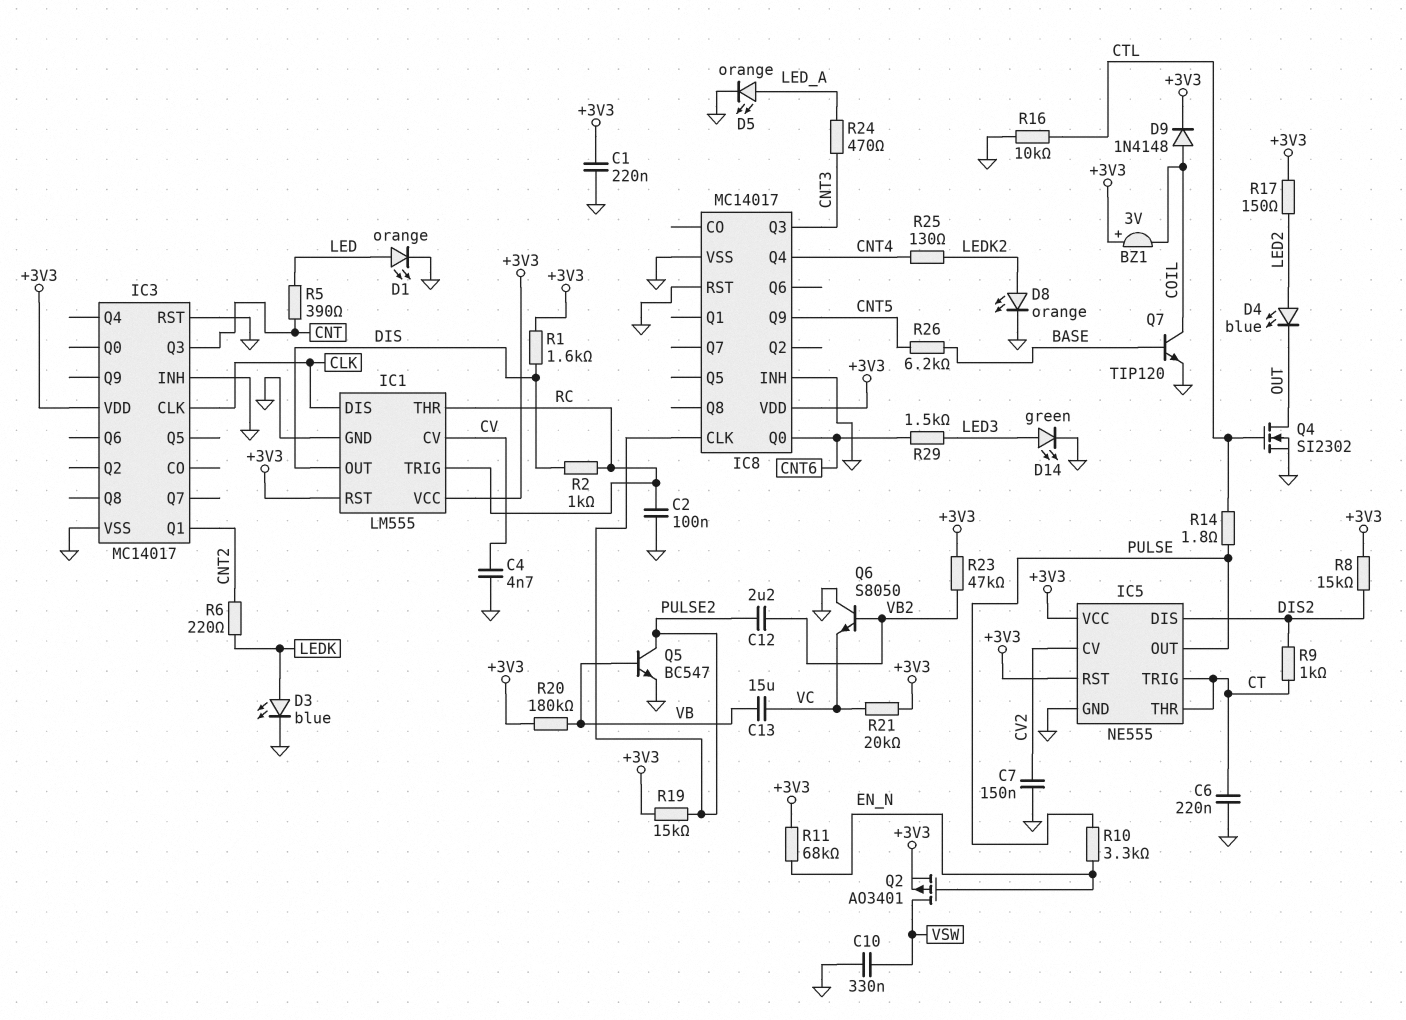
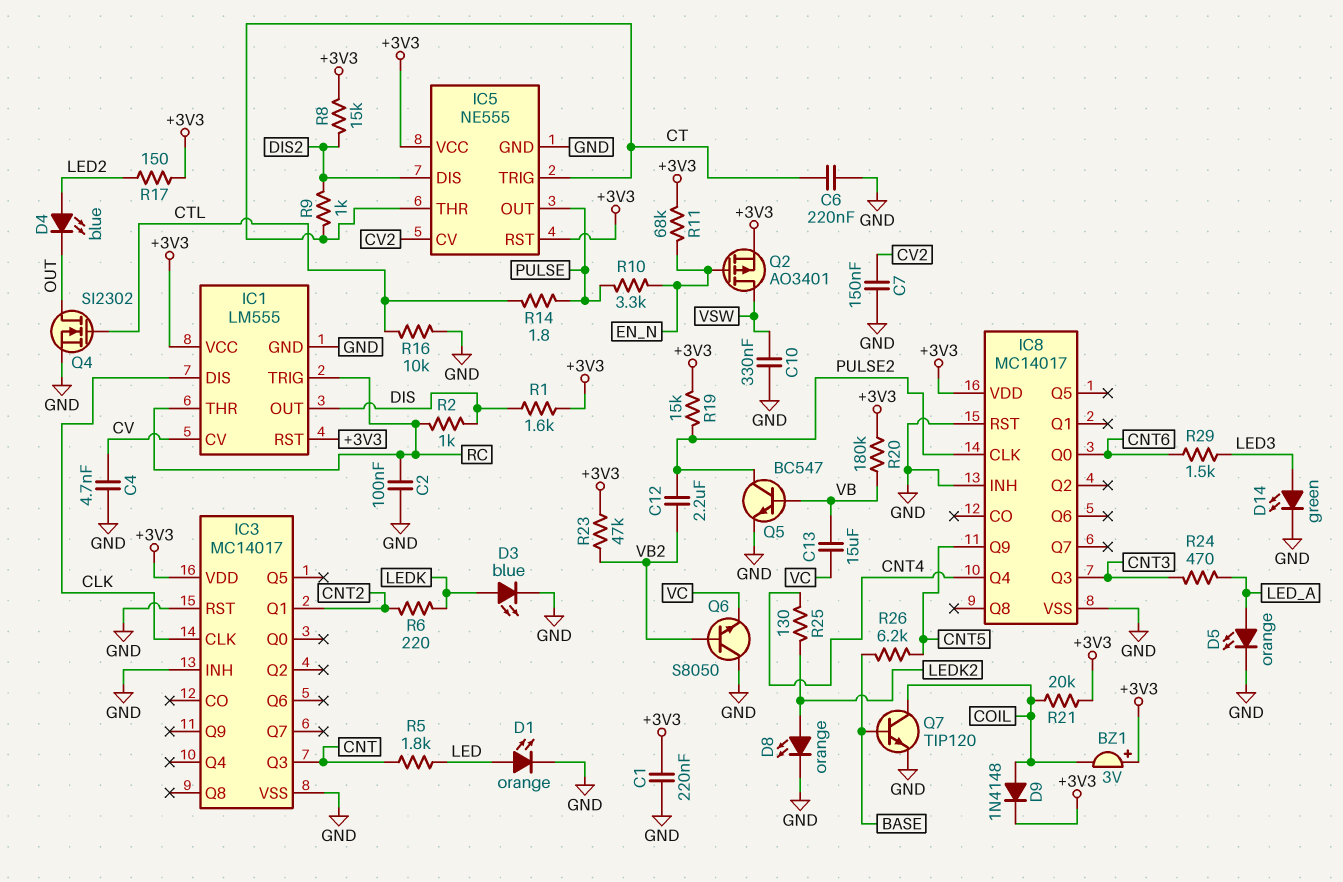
R5: 390 (CNT, LED) -> 1.8k (CNT, LED)
R21: 20k (+3V3, VC) -> 20k (+3V3, COIL)

